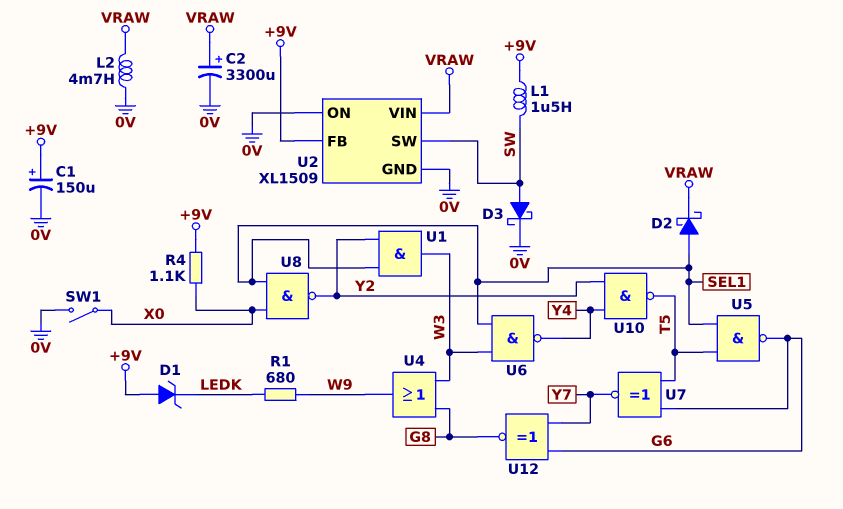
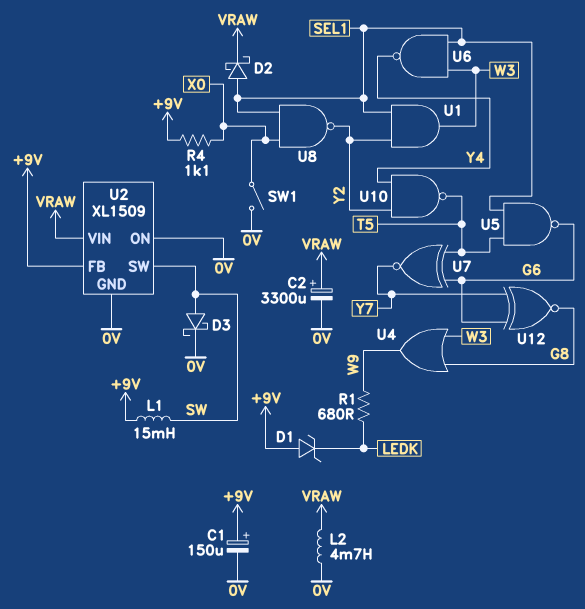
L1: 1.5uH (+9V, SW) -> 15mH (+9V, SW)

